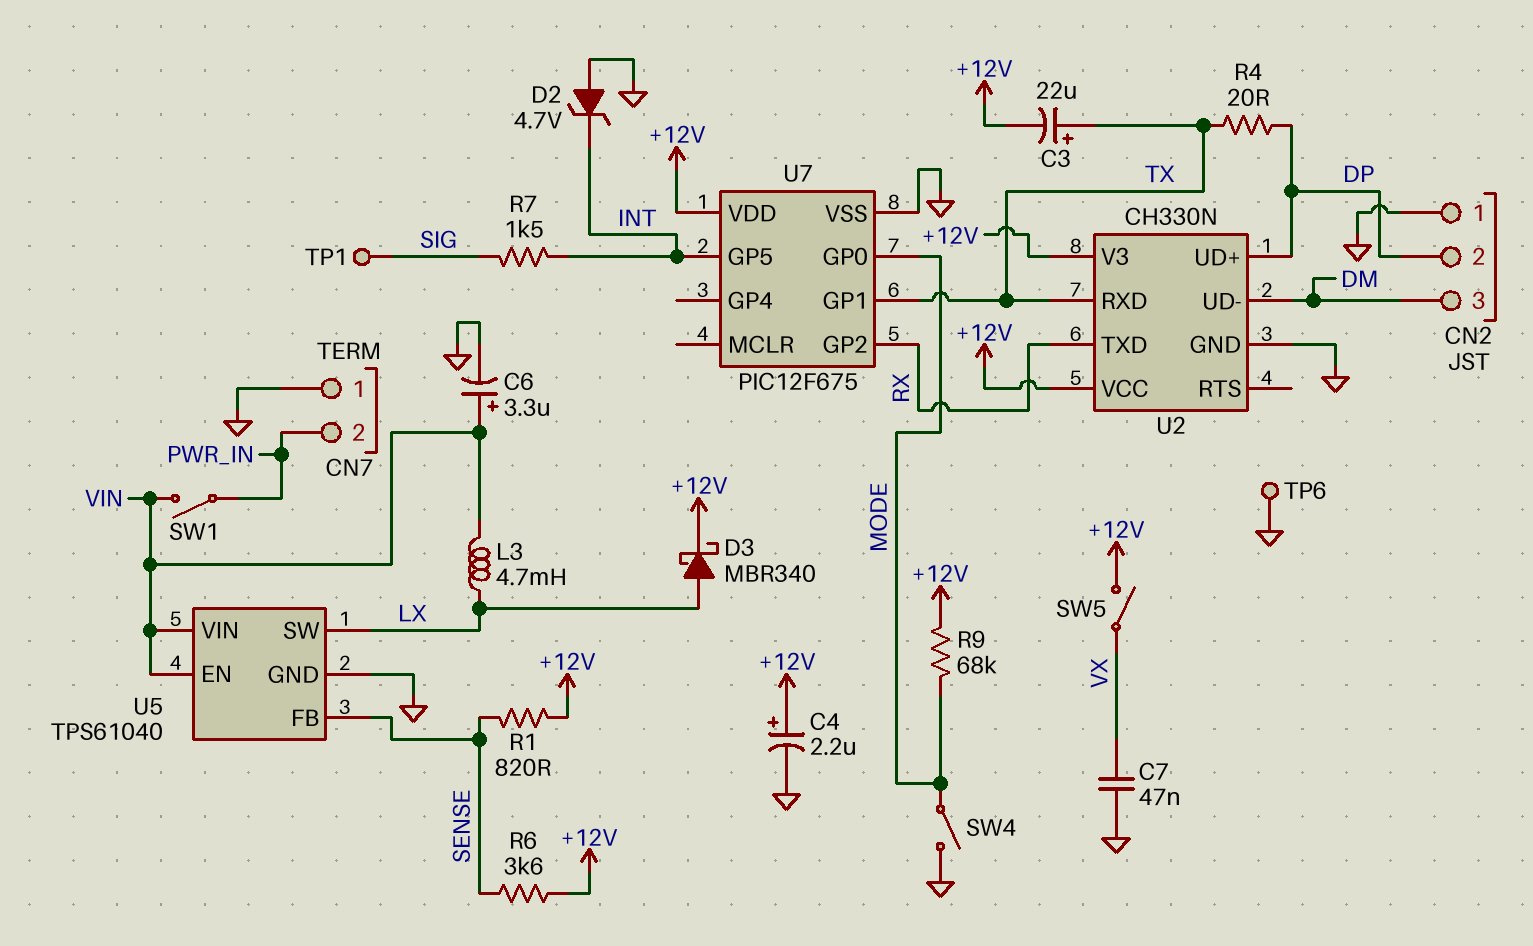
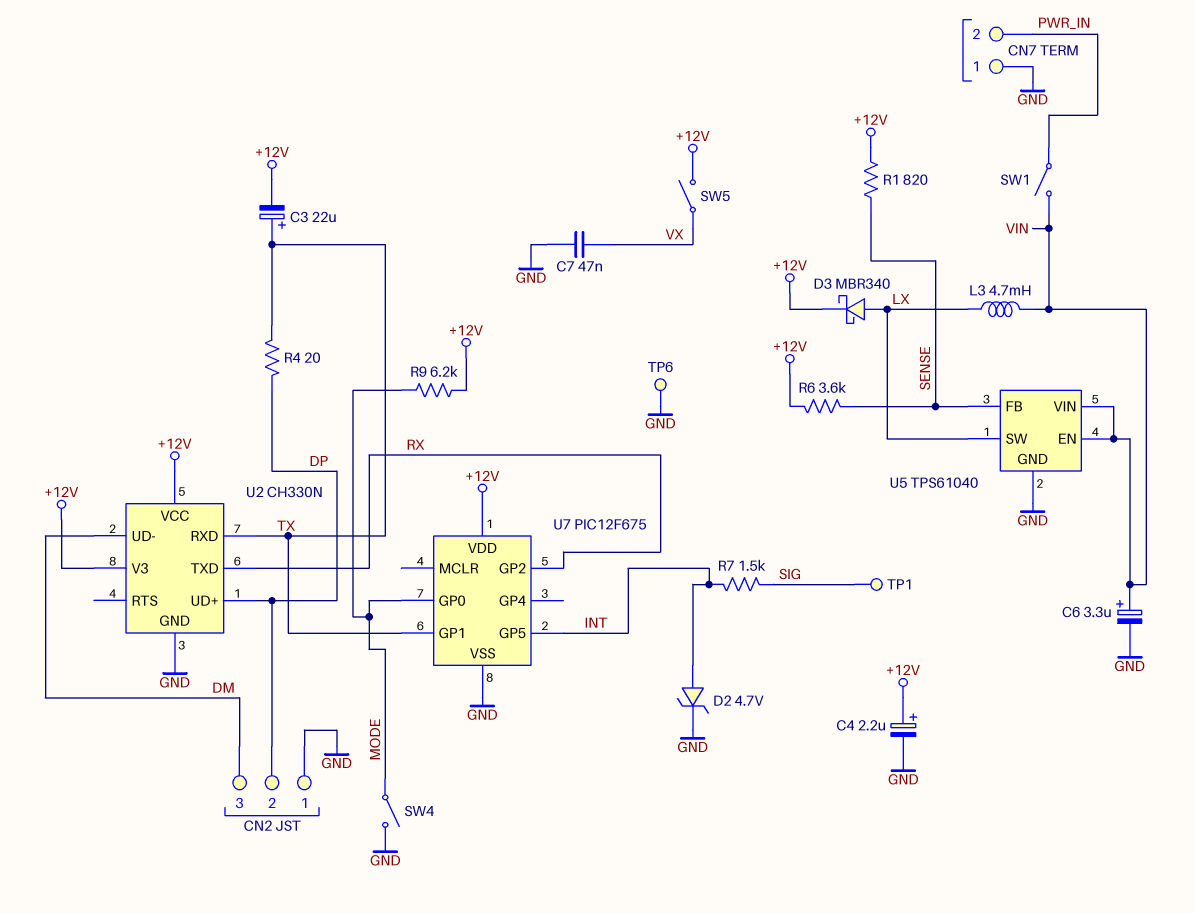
D2: zener 4.7V (A GND, K INT) -> zener 4.7V (A INT, K GND)
R9: 68k (+12V, MODE) -> 6.2k (+12V, MODE)

